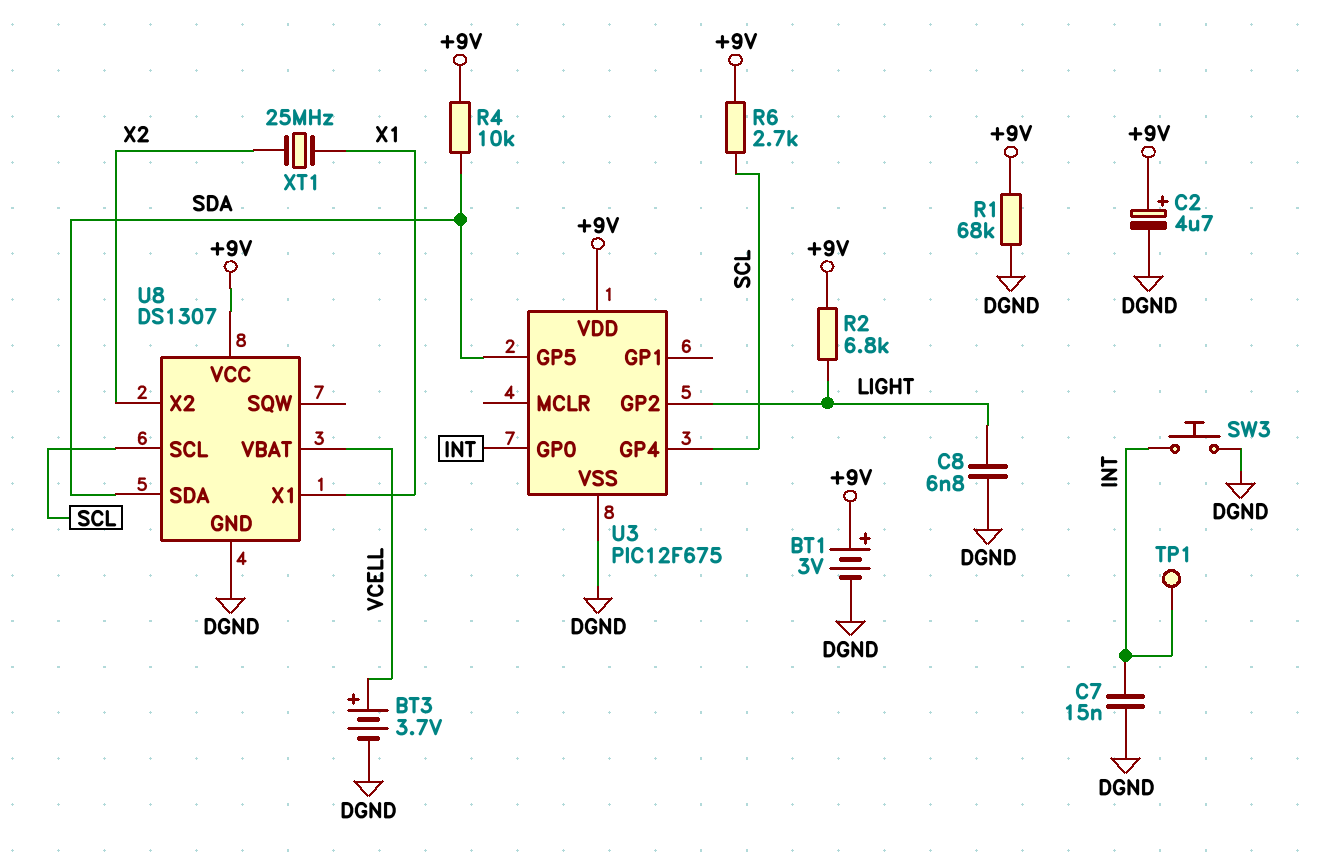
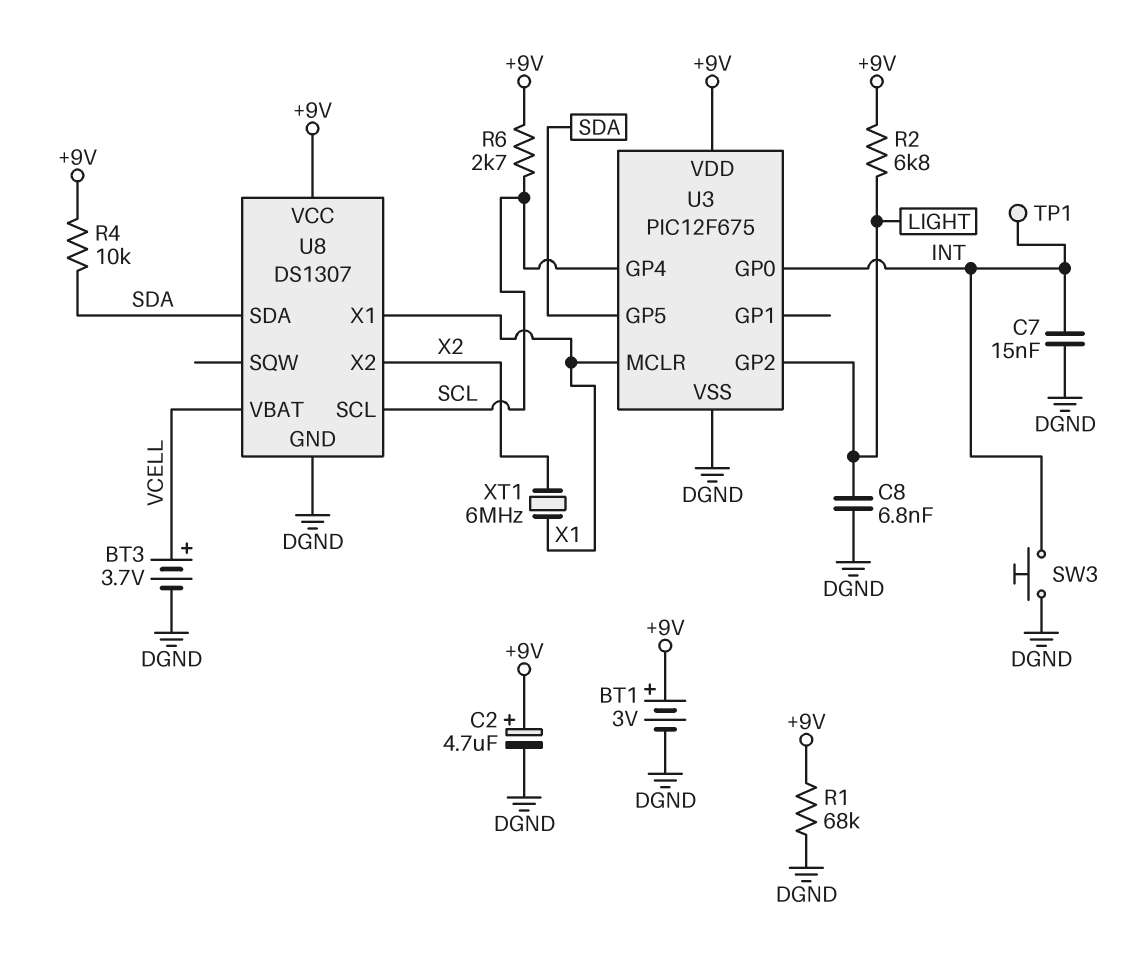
U3 pin MCLR: none -> X1
XT1: 25MHz (X1, X2) -> 6MHz (X1, X2)

